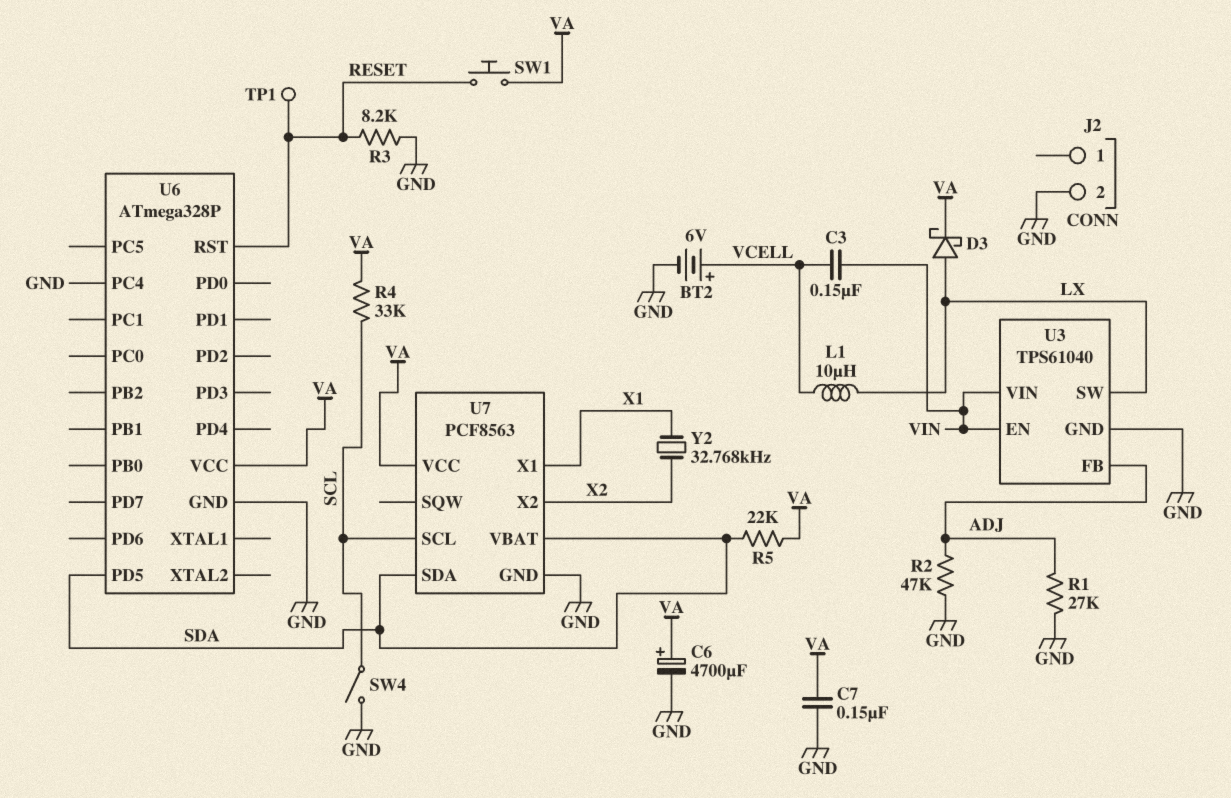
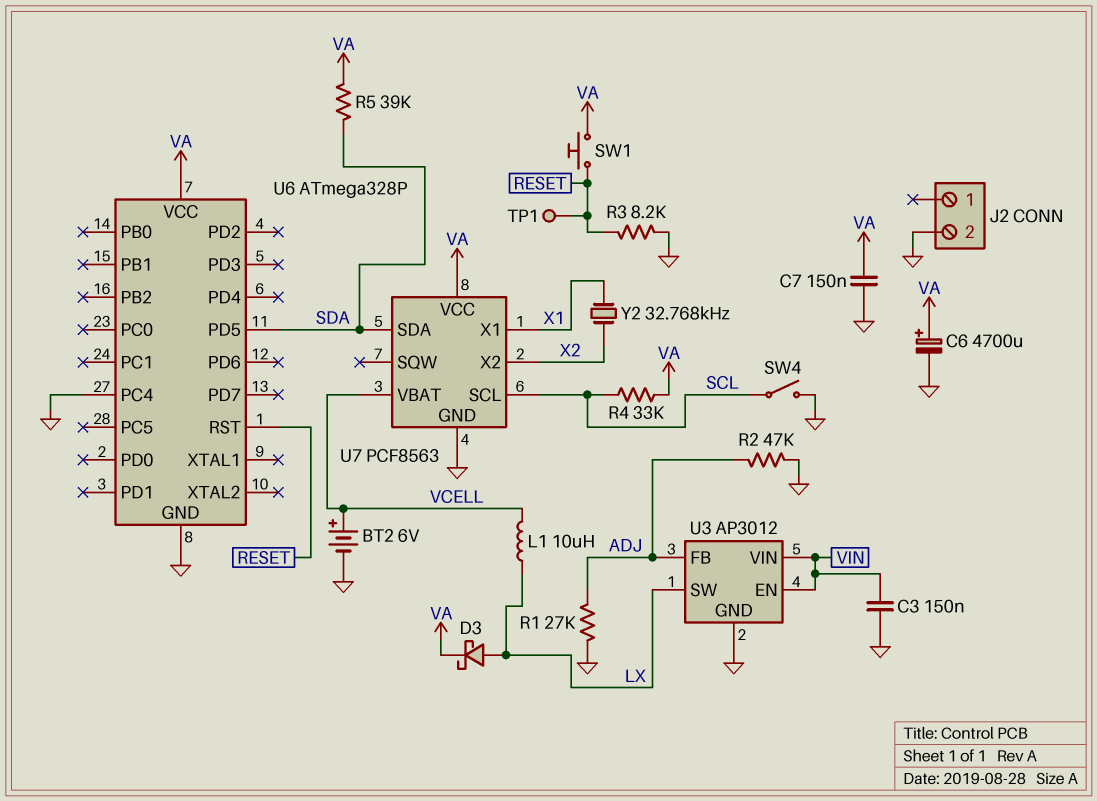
C3: 150nF (VCELL, VIN) -> 150nF (GND, VIN)
R5: 22k (SDA, VA) -> 39k (SDA, VA)
U3: TPS61040 -> AP3012
U7 pin VBAT: SDA -> VCELL

